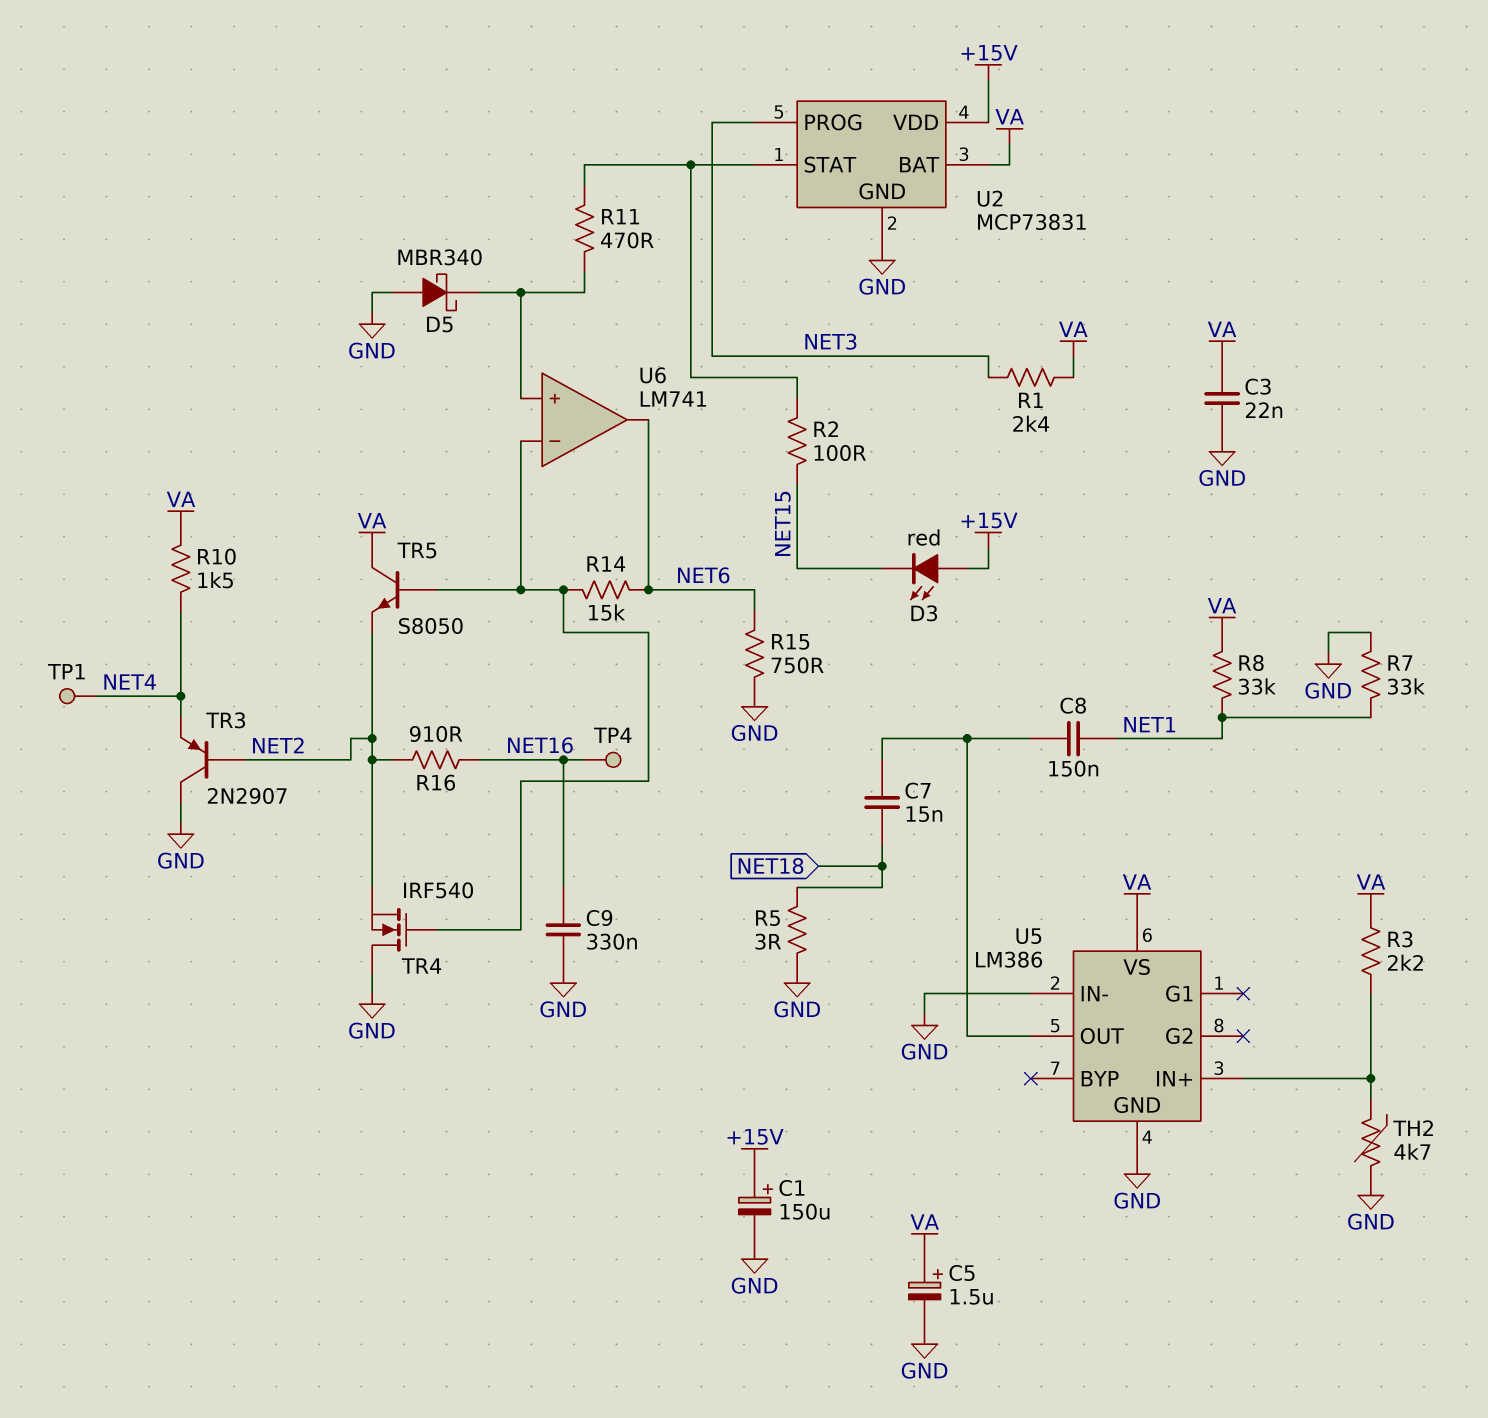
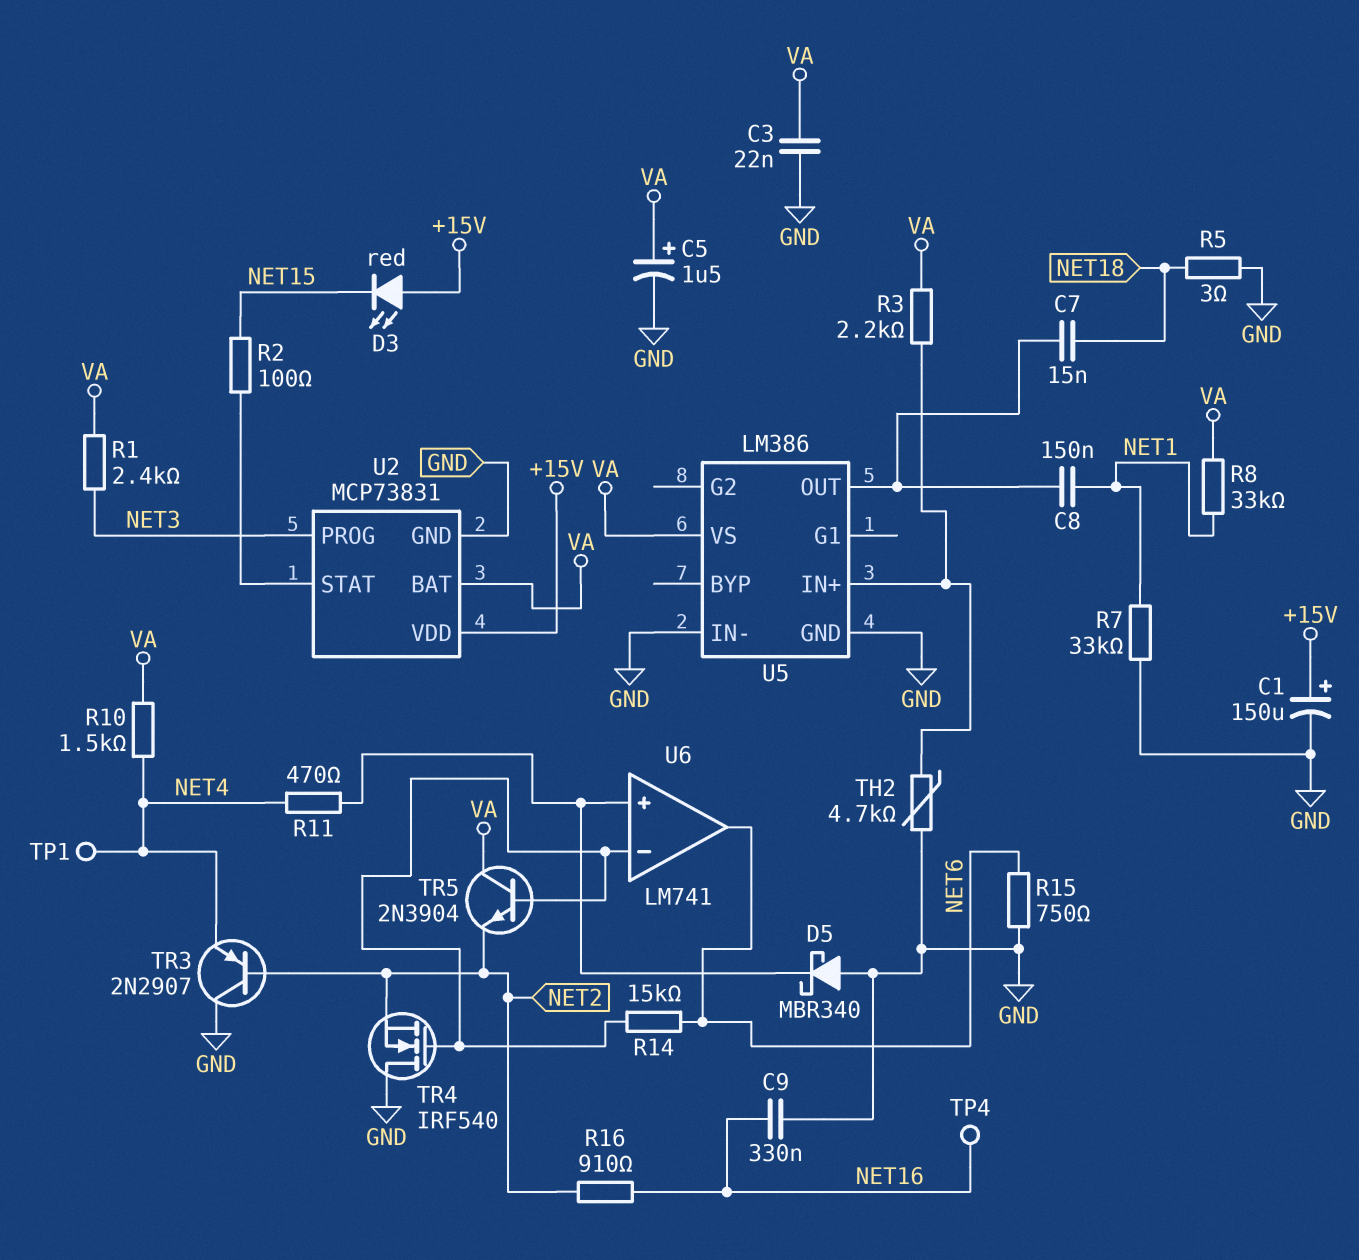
R11: 470 (U2/STAT, U6/in+) -> 470 (NET4, U6/in+)
TR5: NPN S8050 (B U6/in-, C VA, E NET2) -> NPN 2N3904 (B U6/in-, C VA, E NET2)

